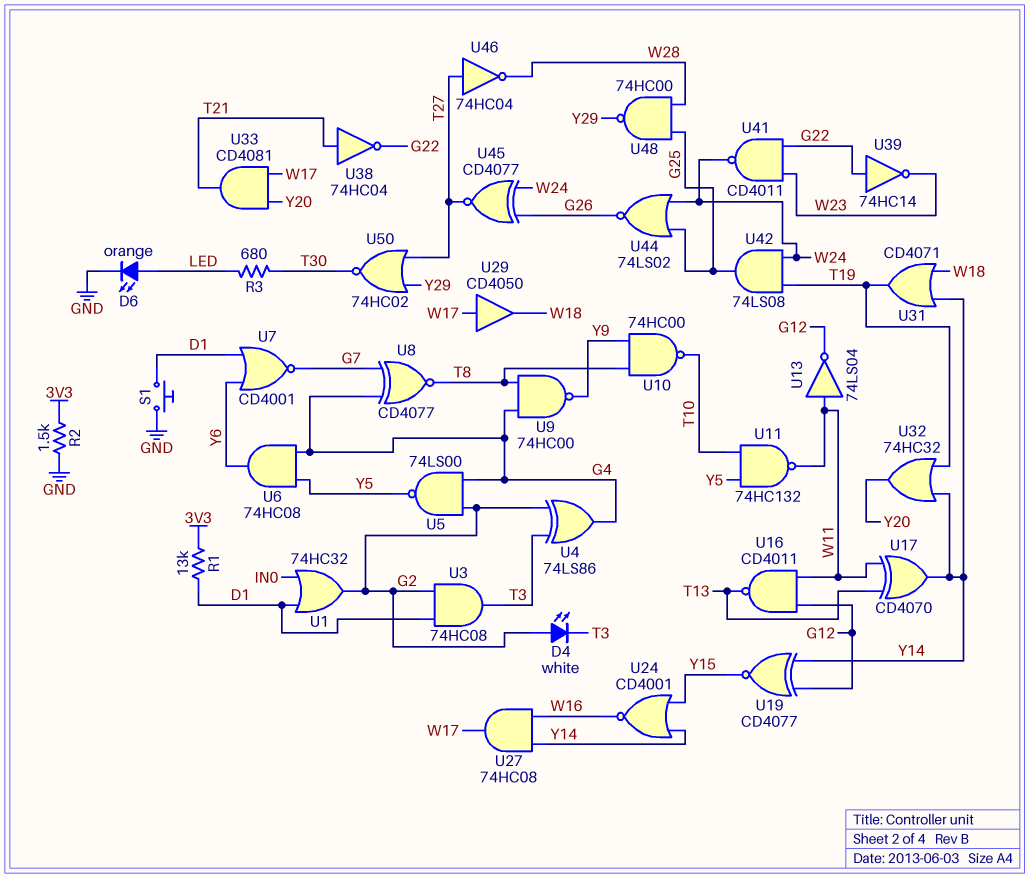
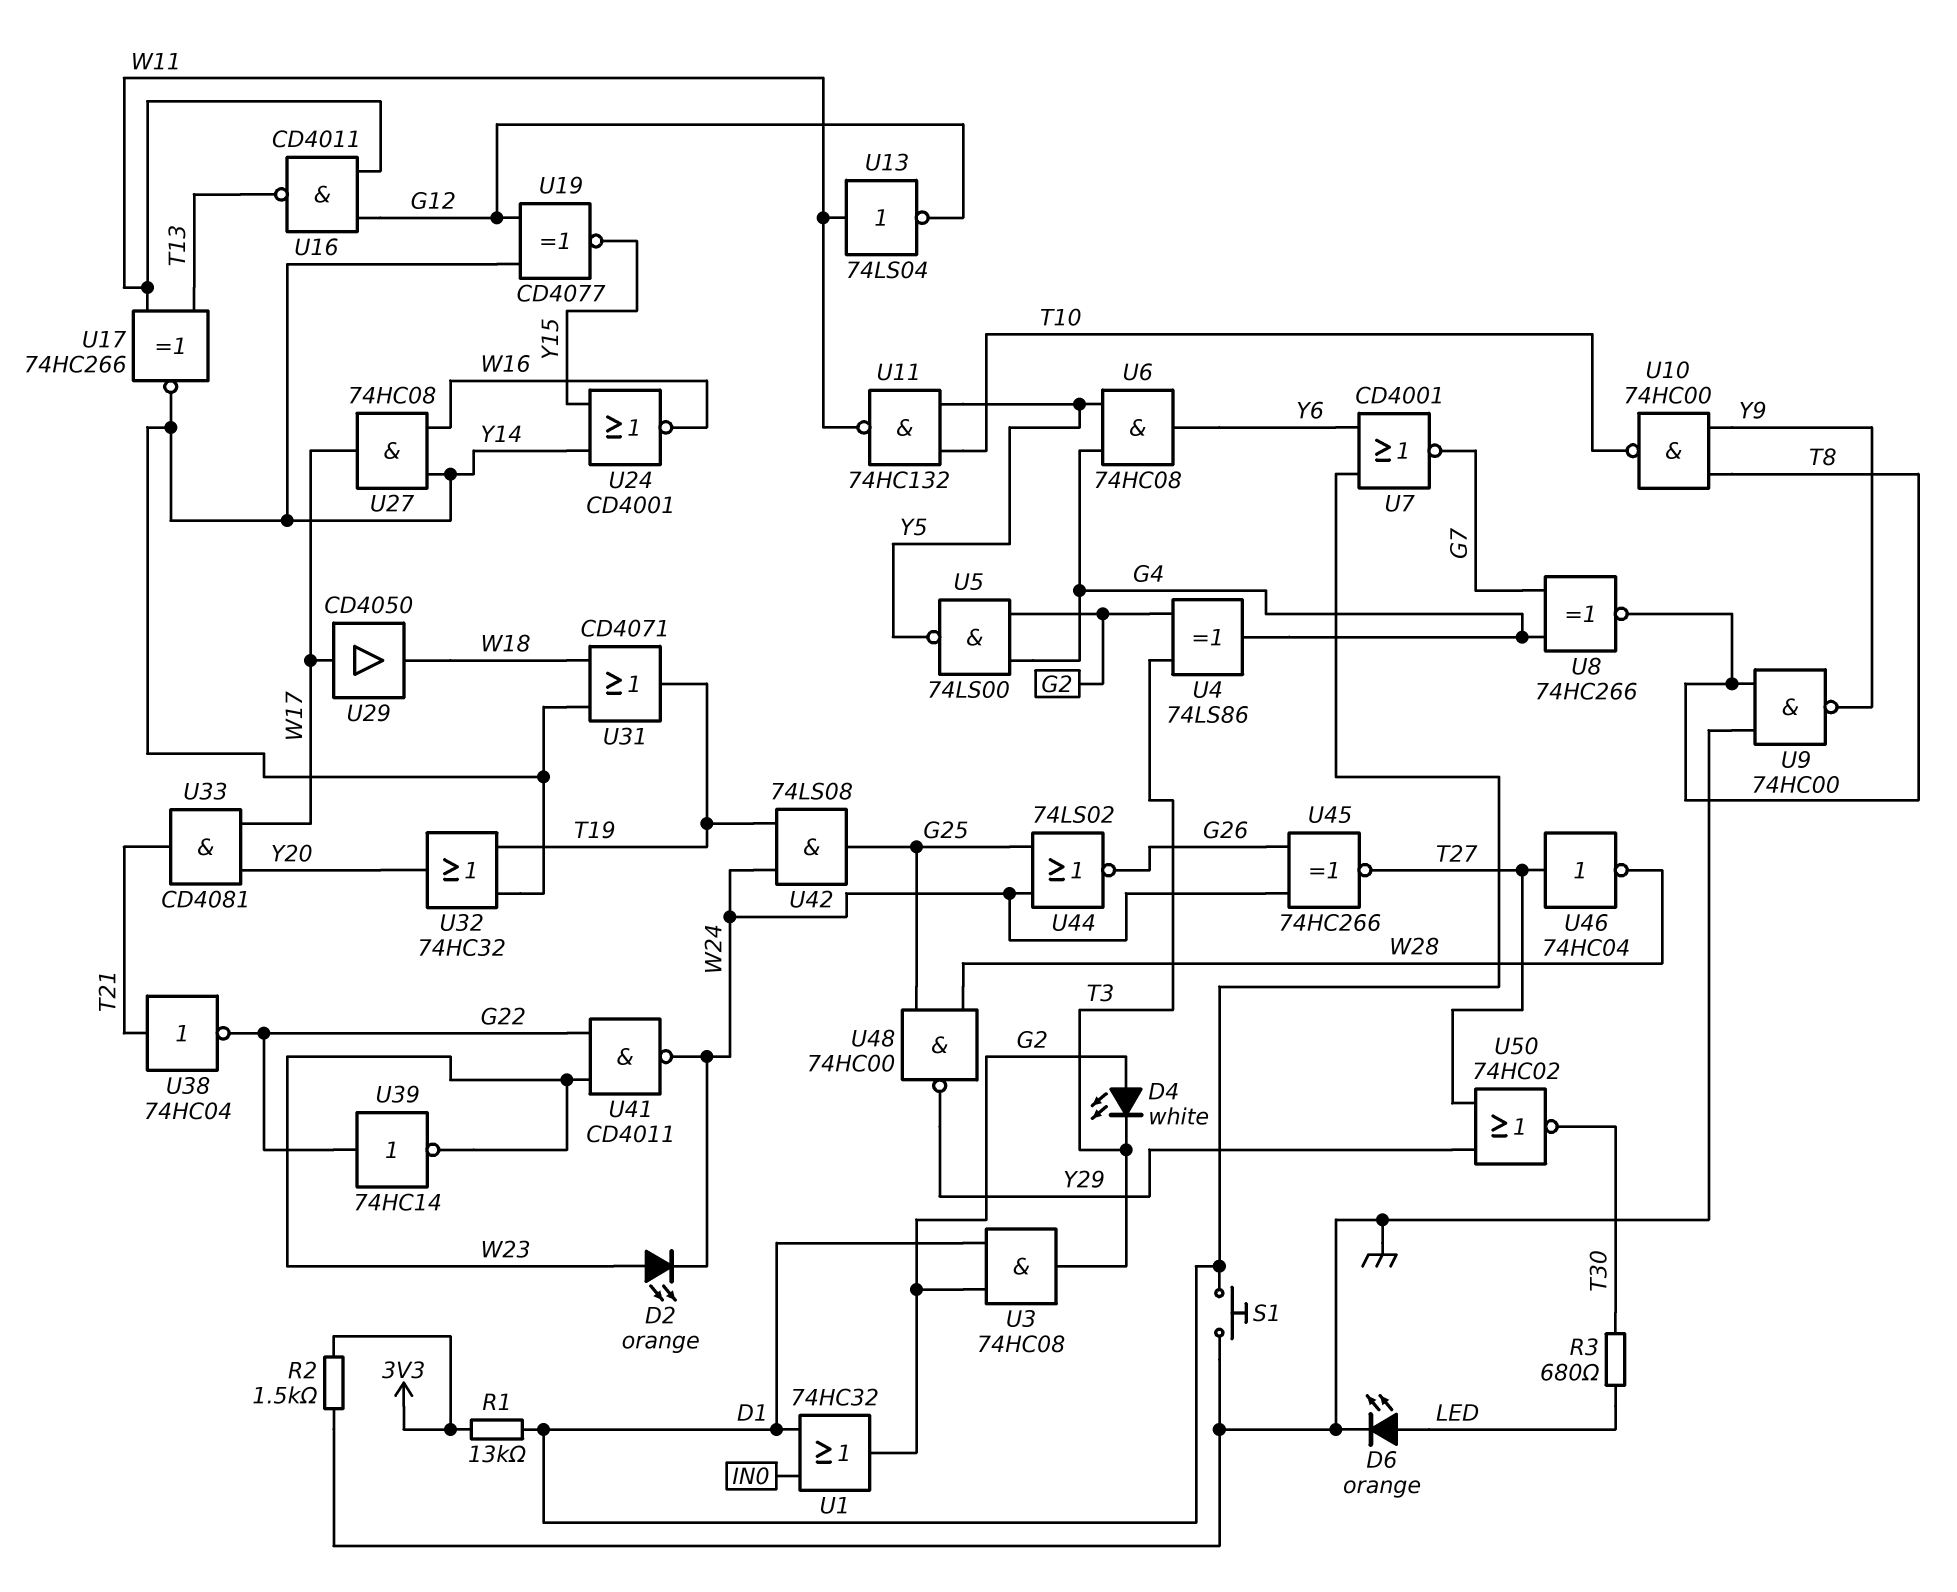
D2: none -> LED orange (A W23, K W24)
U8: XNOR CD4077 (in G4, in G7, out T8) -> XNOR 74HC266 (in G4, in G7, out T8)
U9: NAND 74HC00 (in G4, in T8, out Y9) -> NAND 74HC00 (in GND, in T8, out Y9)
U17: XOR CD4070 (in T13, in W11, out Y14) -> XNOR 74HC266 (in T13, in W11, out Y14)
U45: XNOR CD4077 (in G26, in W24, out T27) -> XNOR 74HC266 (in G26, in W24, out T27)

